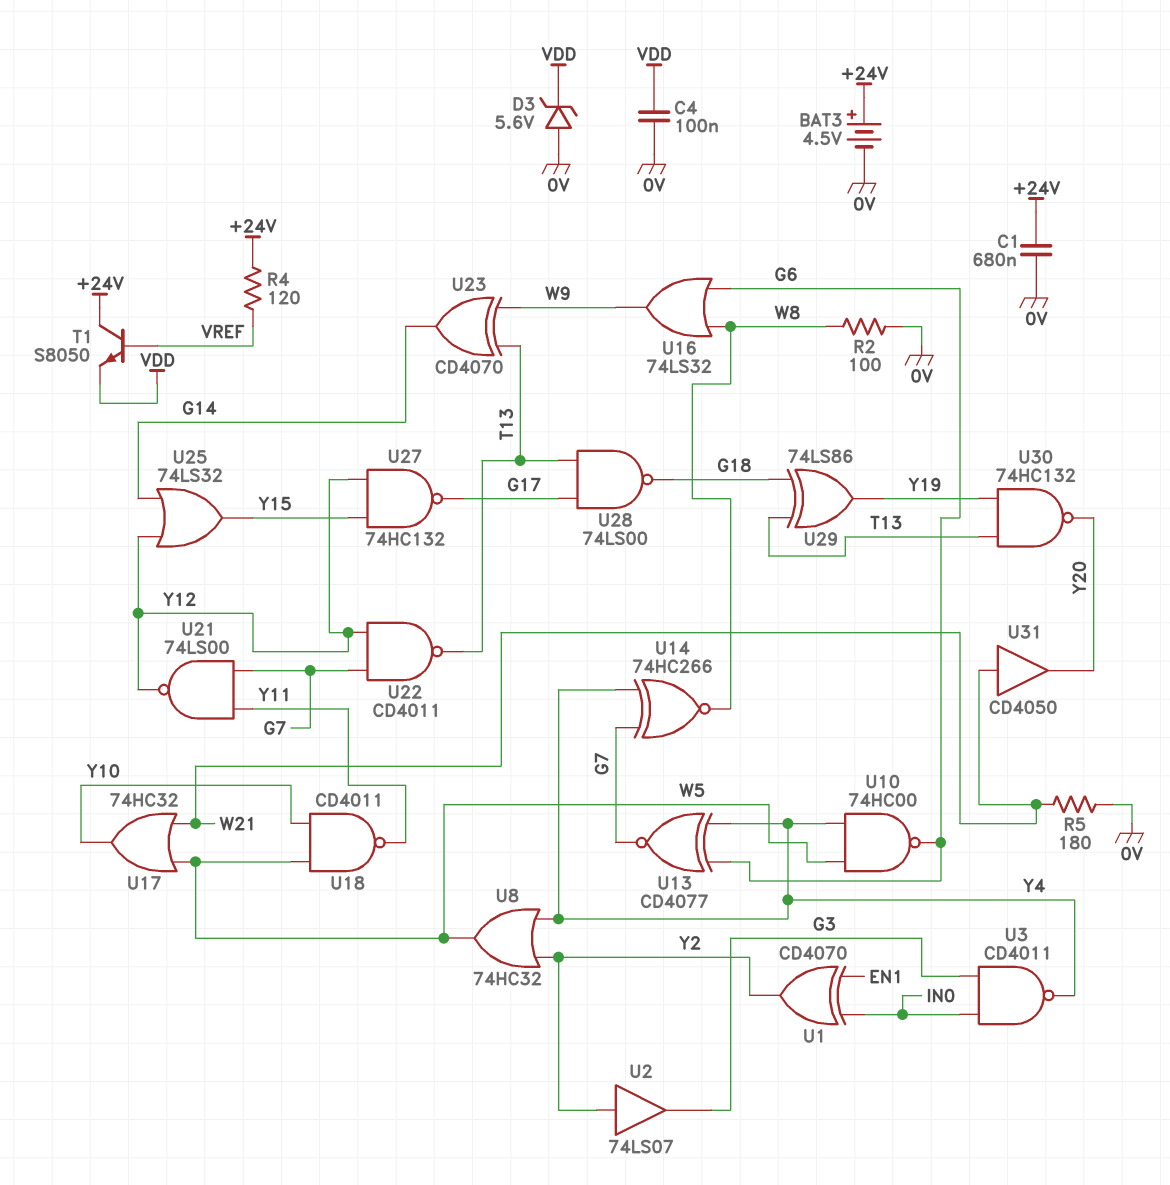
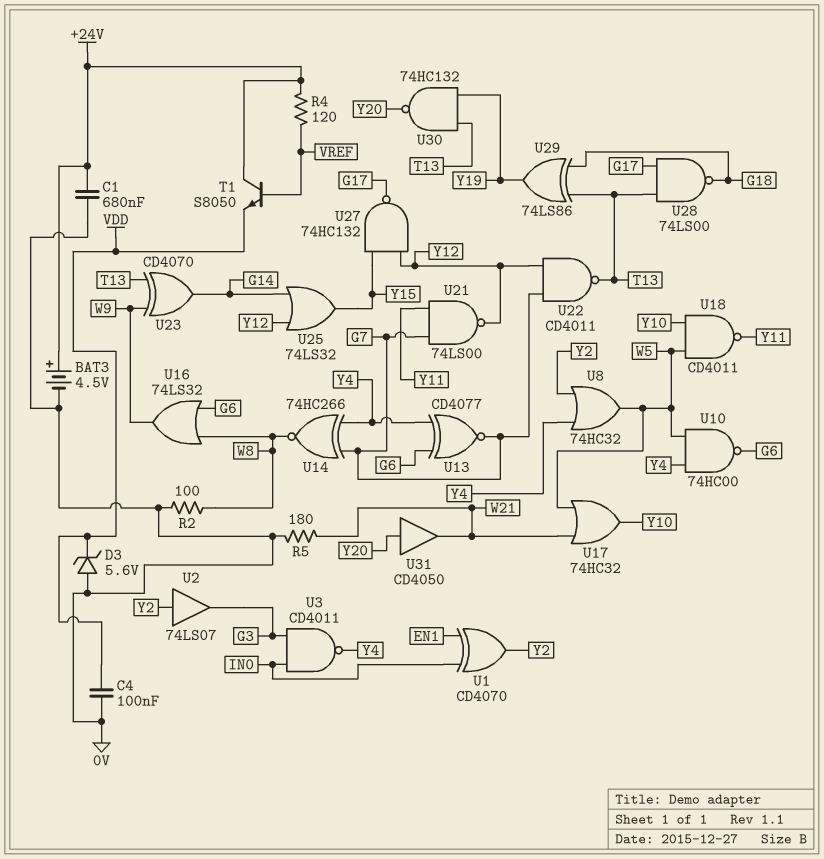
U31: buffer CD4050 (in W21, out Y20) -> buffer CD4050 (in Y20, out W21)

